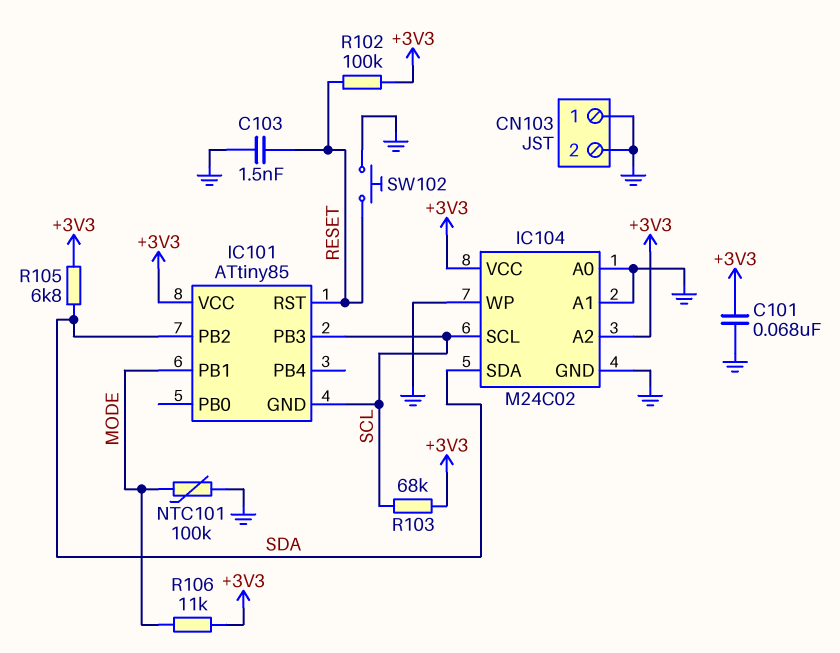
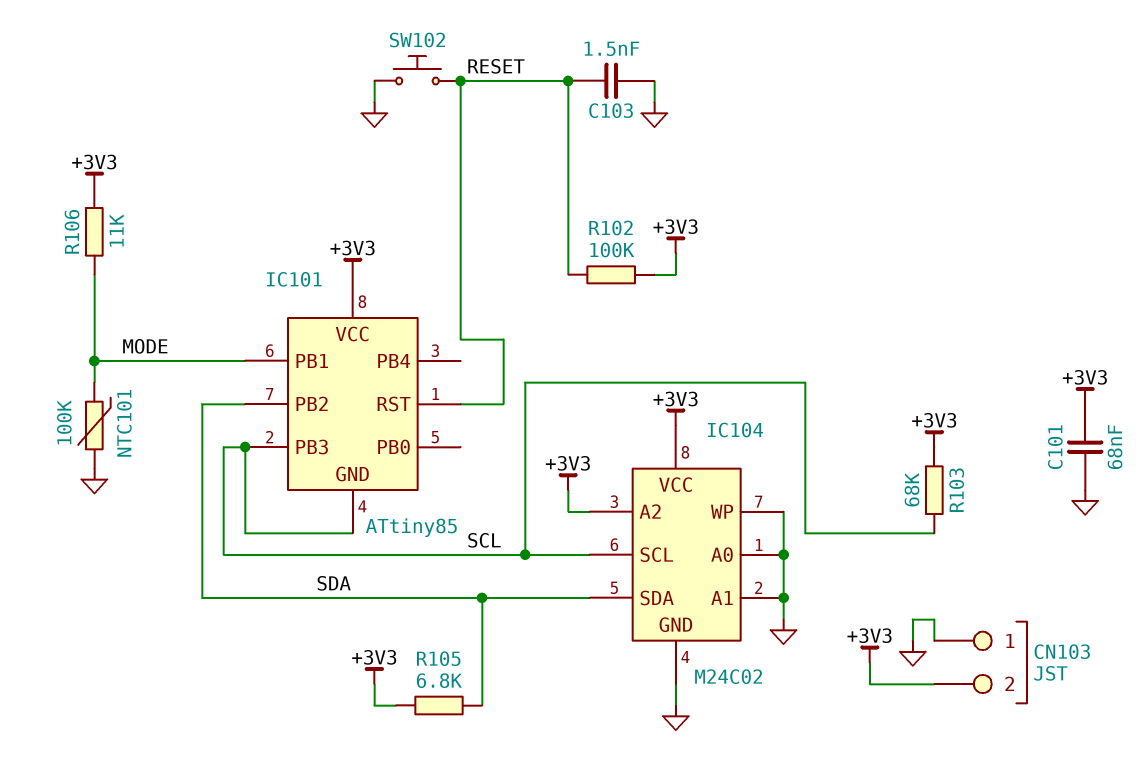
CN103 pin 2: GND -> +3V3

